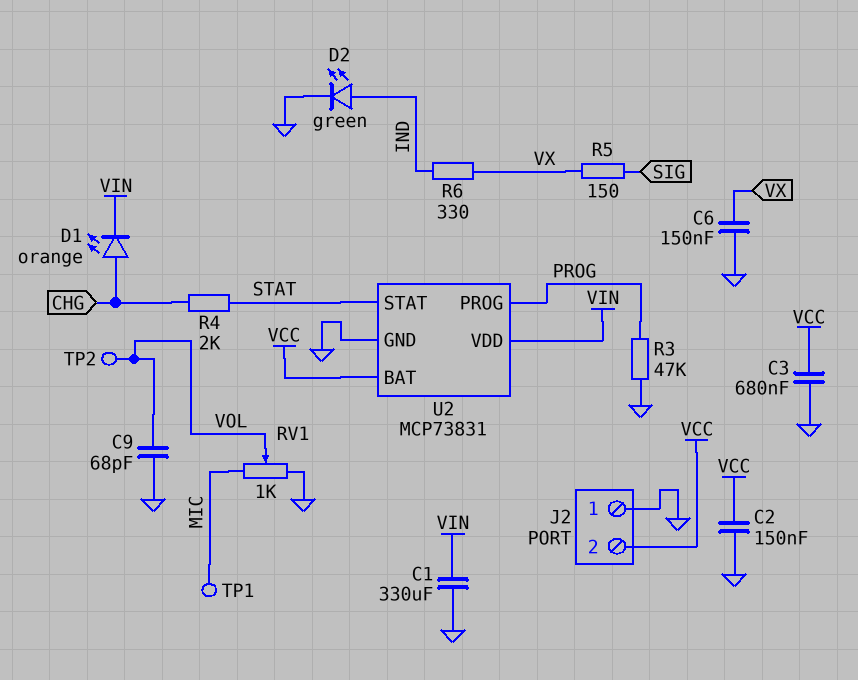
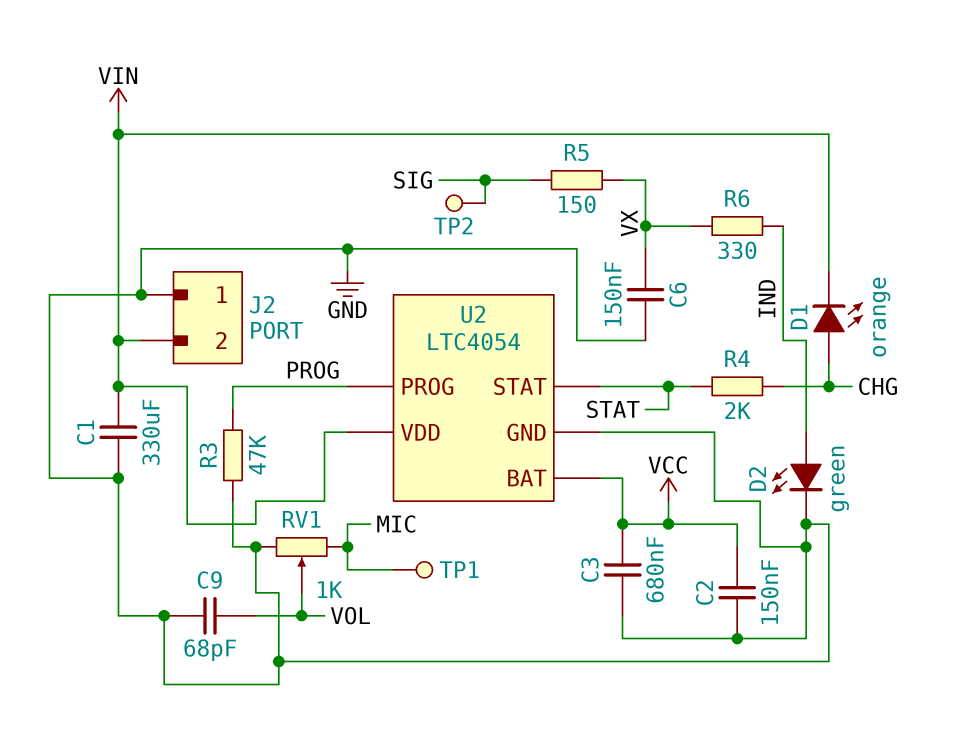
J2 pin 2: VCC -> VIN
TP2: test point (VOL) -> test point (SIG)
U2: MCP73831 -> LTC4054

